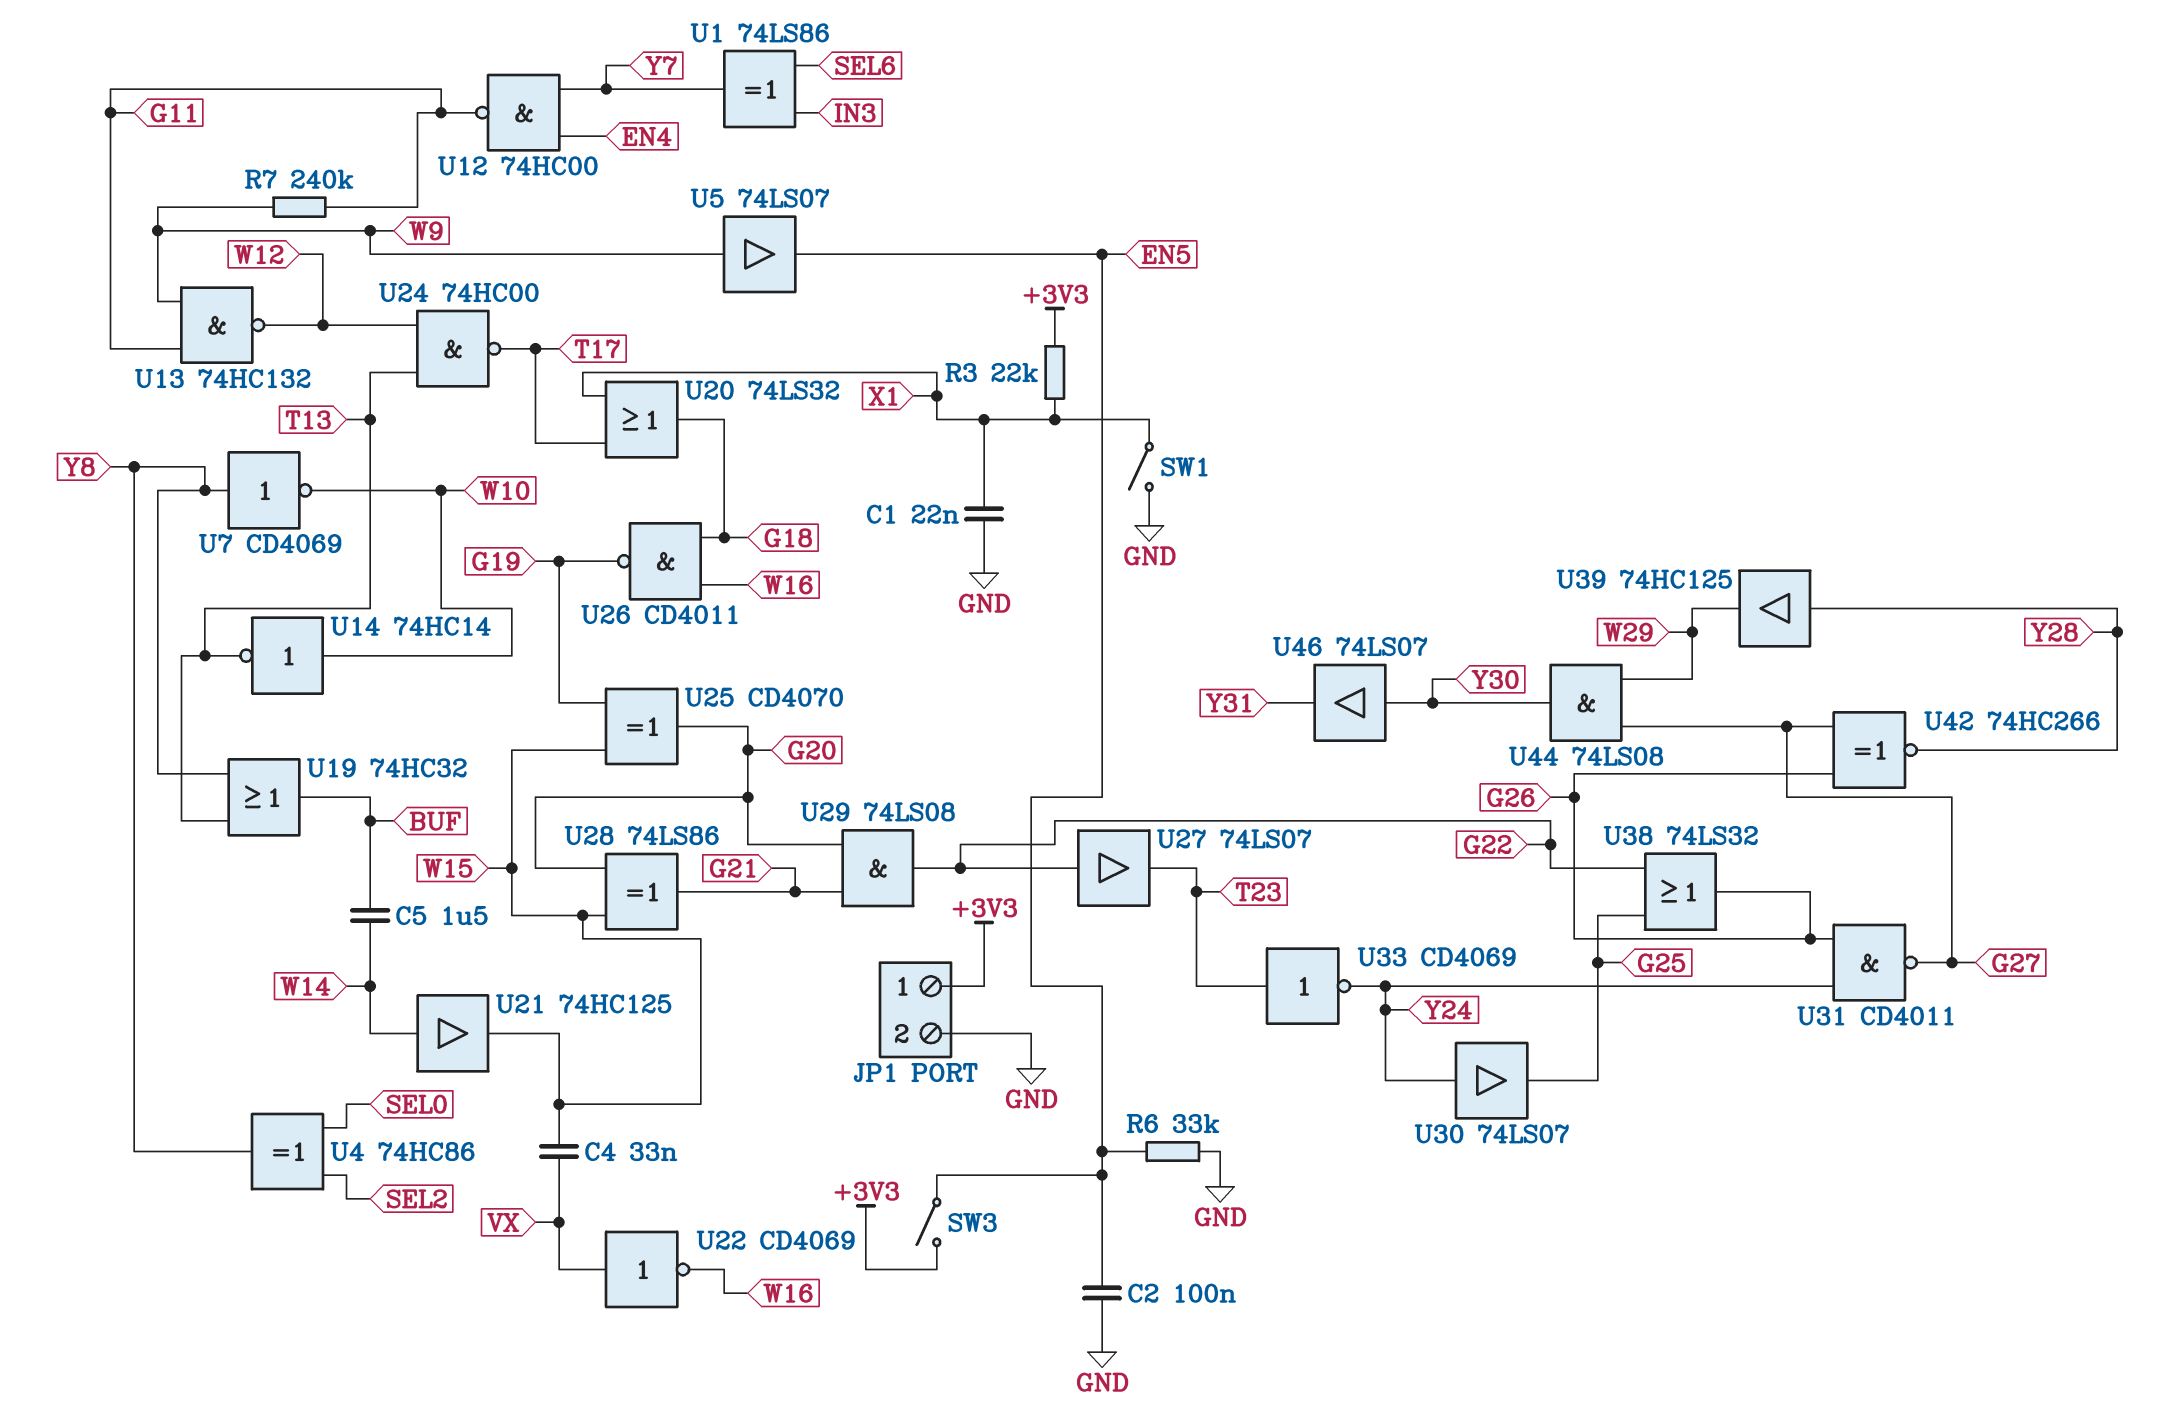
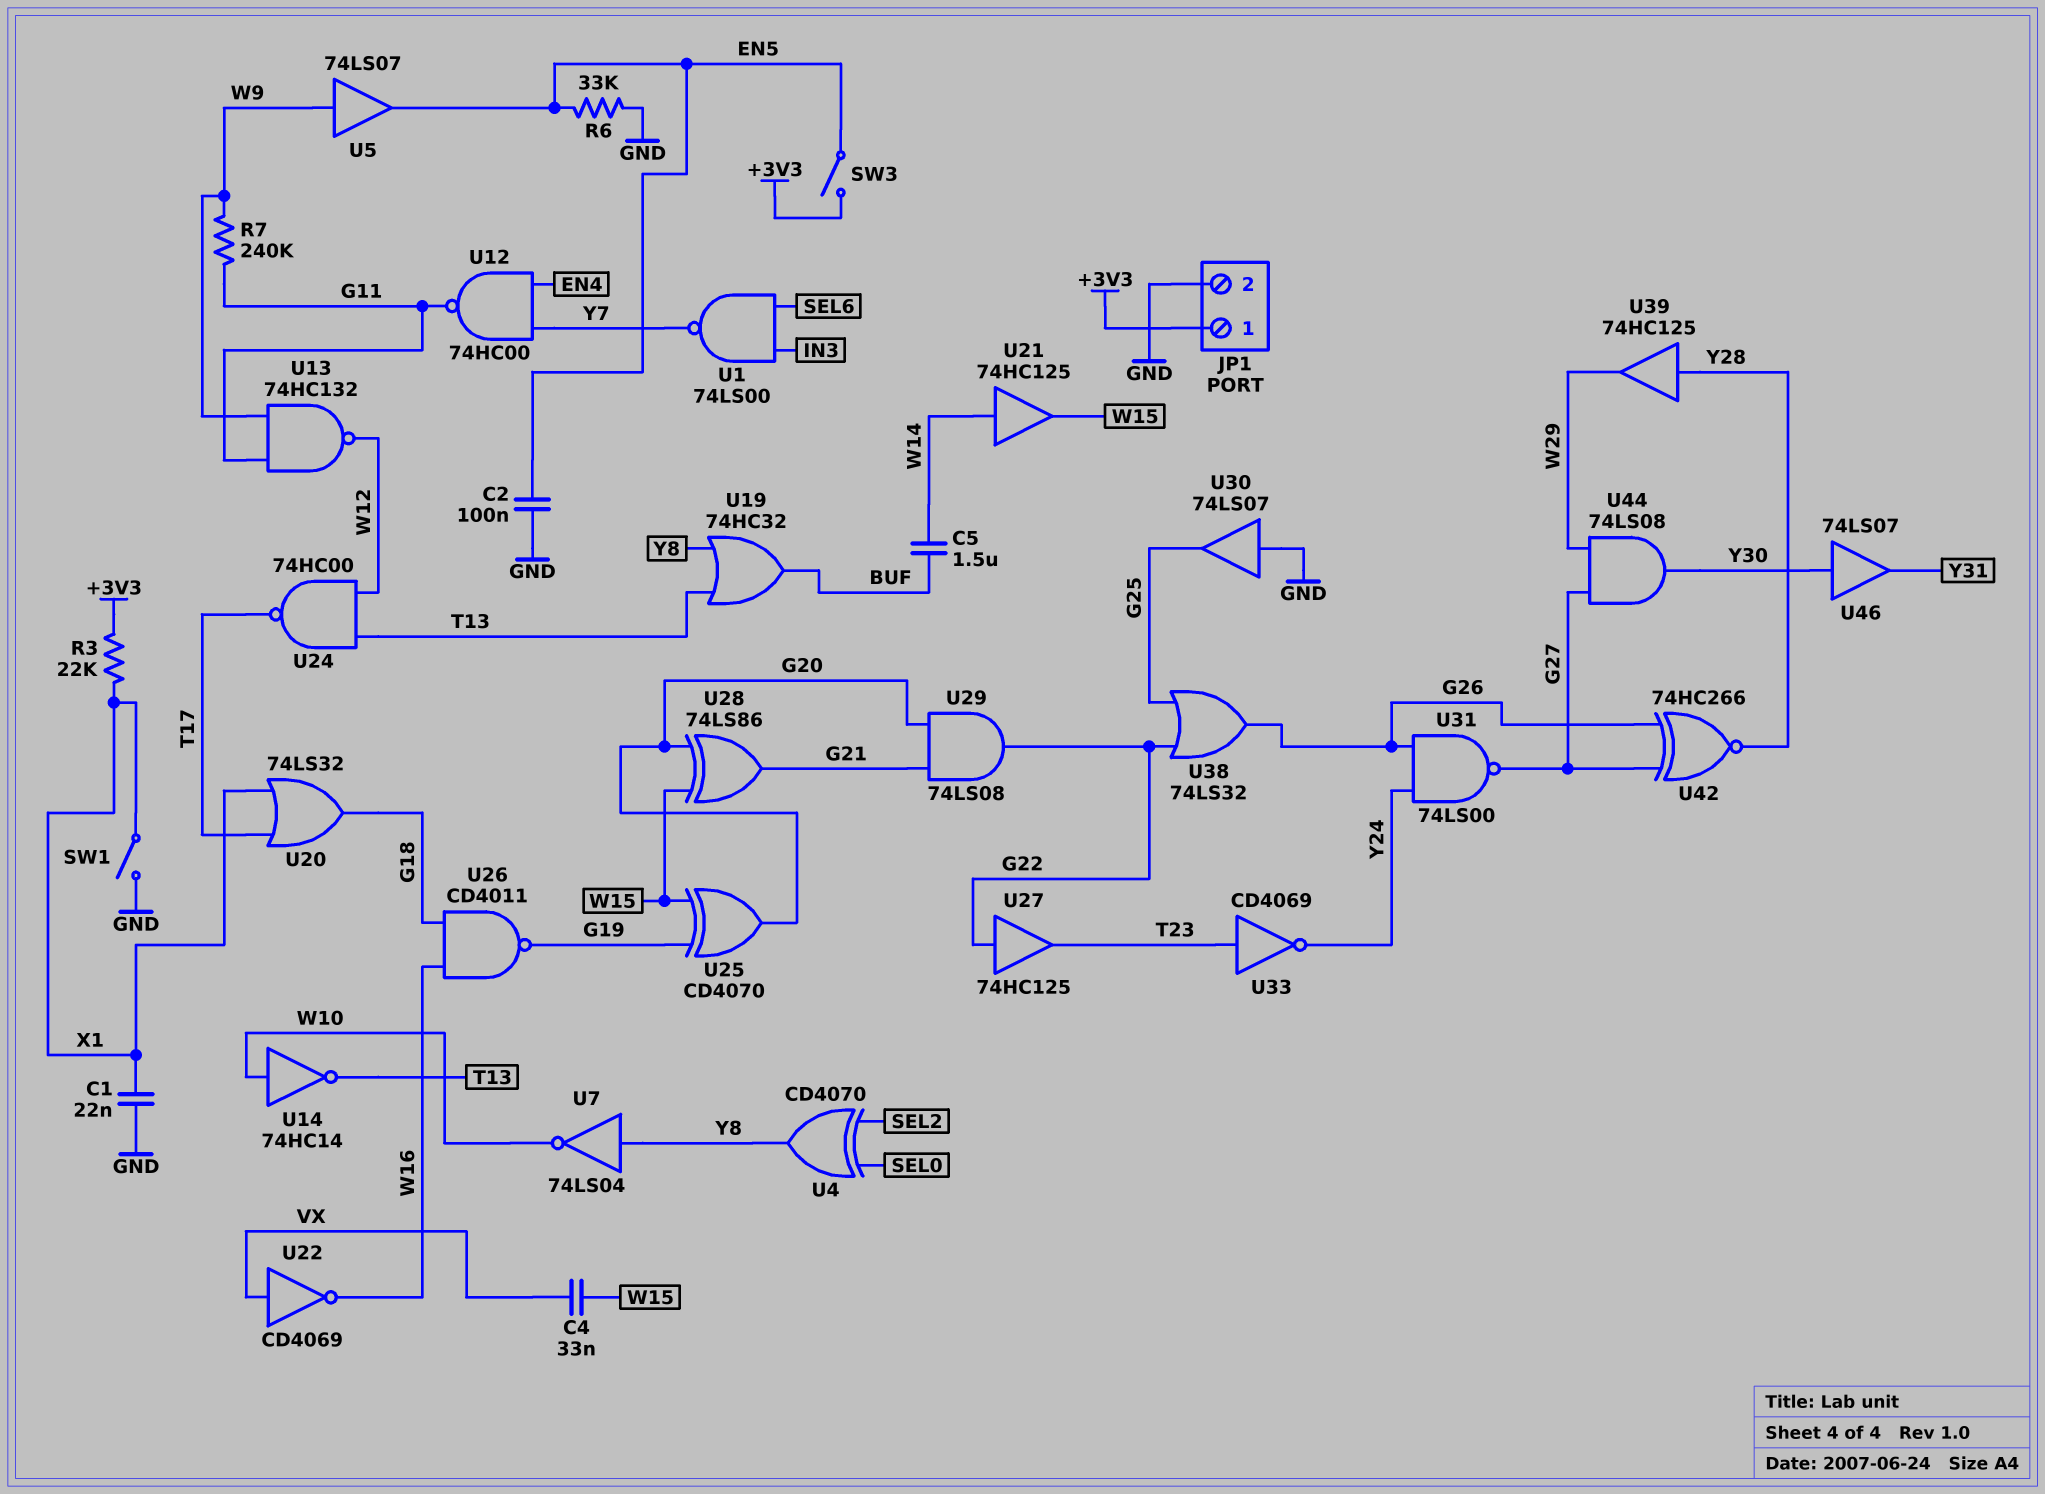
U1: XOR 74LS86 (in IN3, in SEL6, out Y7) -> NAND 74LS00 (in IN3, in SEL6, out Y7)
U4: XOR 74HC86 (in SEL0, in SEL2, out Y8) -> XOR CD4070 (in SEL0, in SEL2, out Y8)
U7: NOT CD4069 (in Y8, out W10) -> NOT 74LS04 (in Y8, out W10)
U27: buffer 74LS07 (in G22, out T23) -> buffer 74HC125 (in G22, out T23)
U30: buffer 74LS07 (in Y24, out G25) -> buffer 74LS07 (in GND, out G25)
U31: NAND CD4011 (in G26, in Y24, out G27) -> NAND 74LS00 (in G26, in Y24, out G27)

